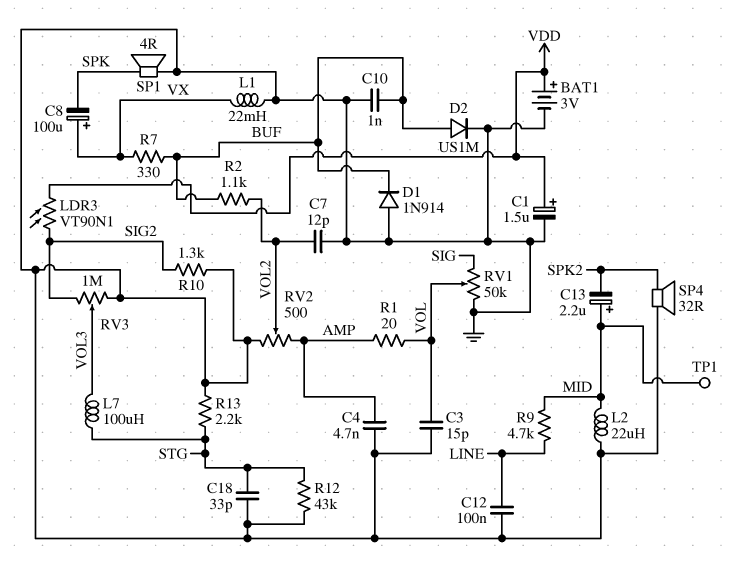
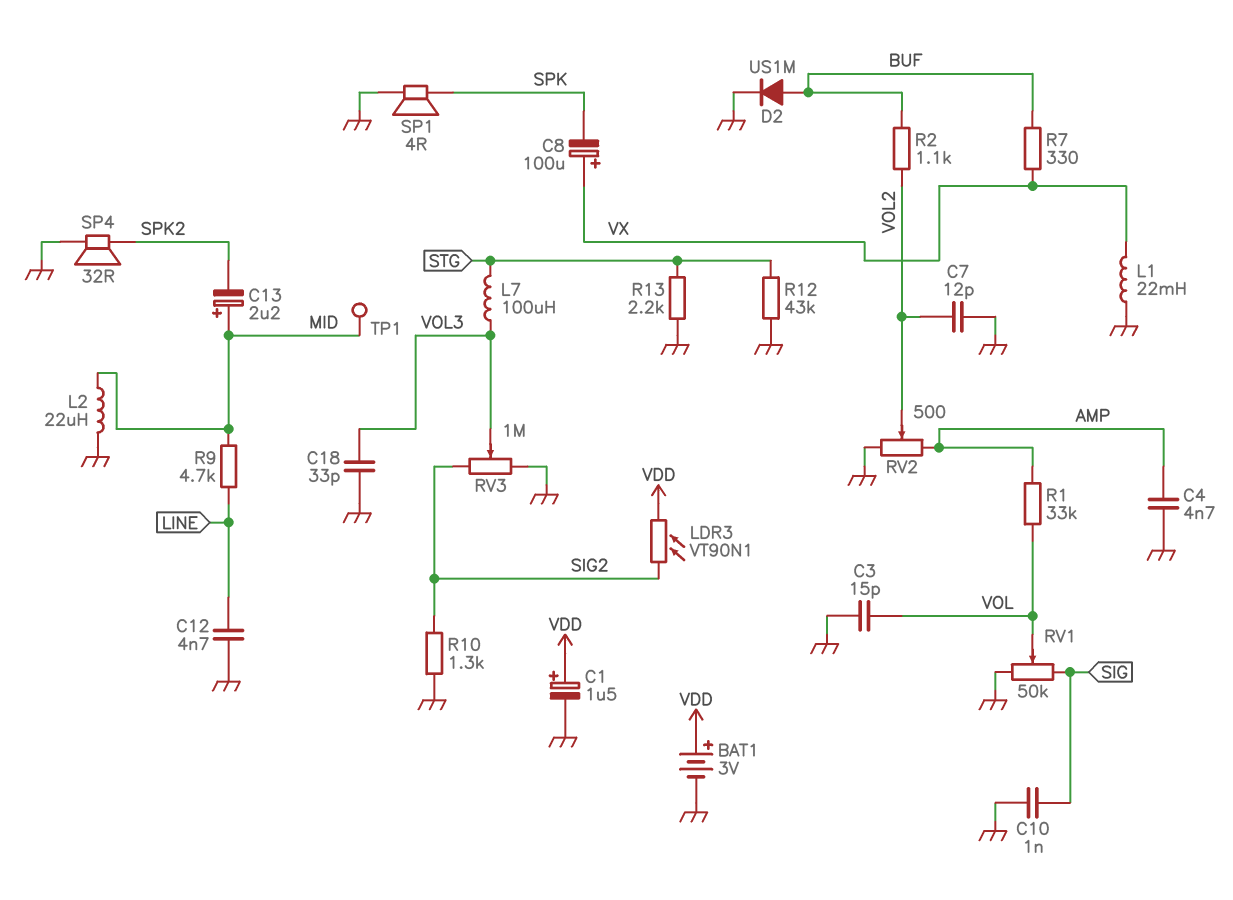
C10: 1nF (BUF, GND) -> 1nF (GND, SIG)
C12: 100nF (GND, LINE) -> 4.7nF (GND, LINE)
C18: 33pF (GND, STG) -> 33pF (GND, VOL3)
D1: diode 1N914 (A GND, K BUF) -> none
R1: 20 (AMP, VOL) -> 33k (AMP, VOL)

